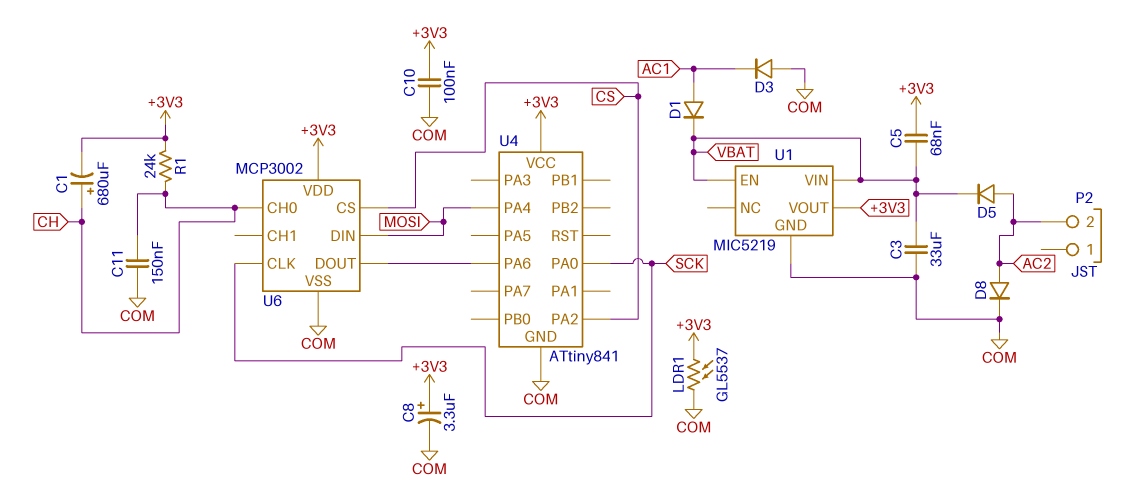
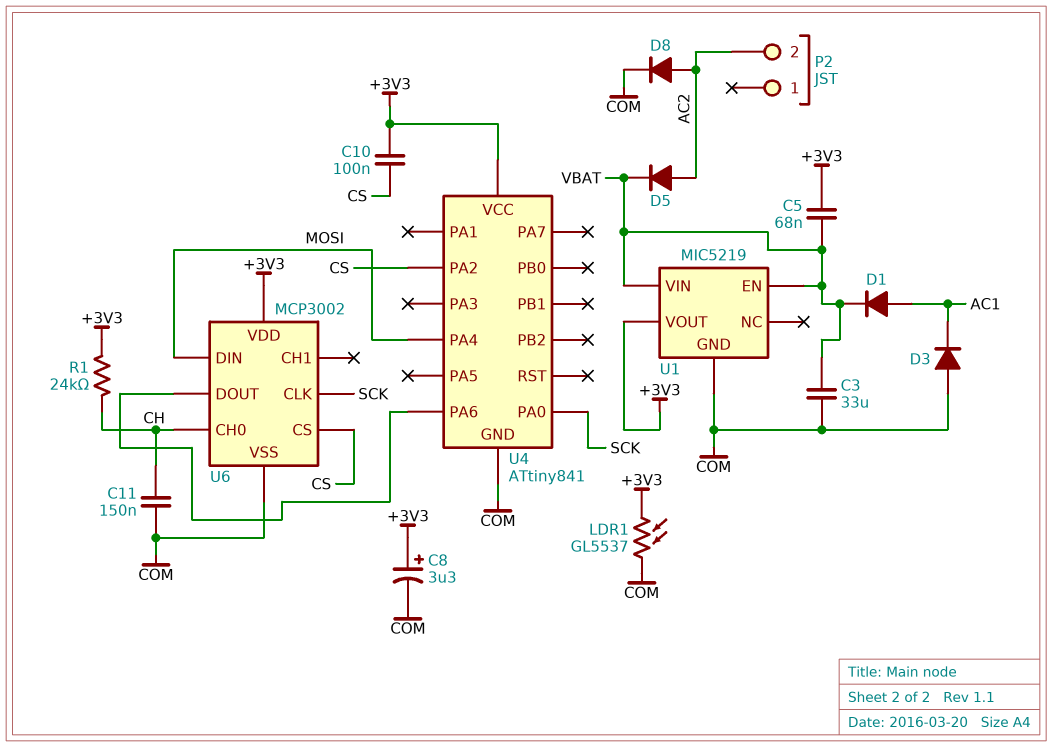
C1: 680uF (plus CH, minus +3V3) -> none
C10: 100nF (+3V3, COM) -> 100nF (+3V3, CS)

